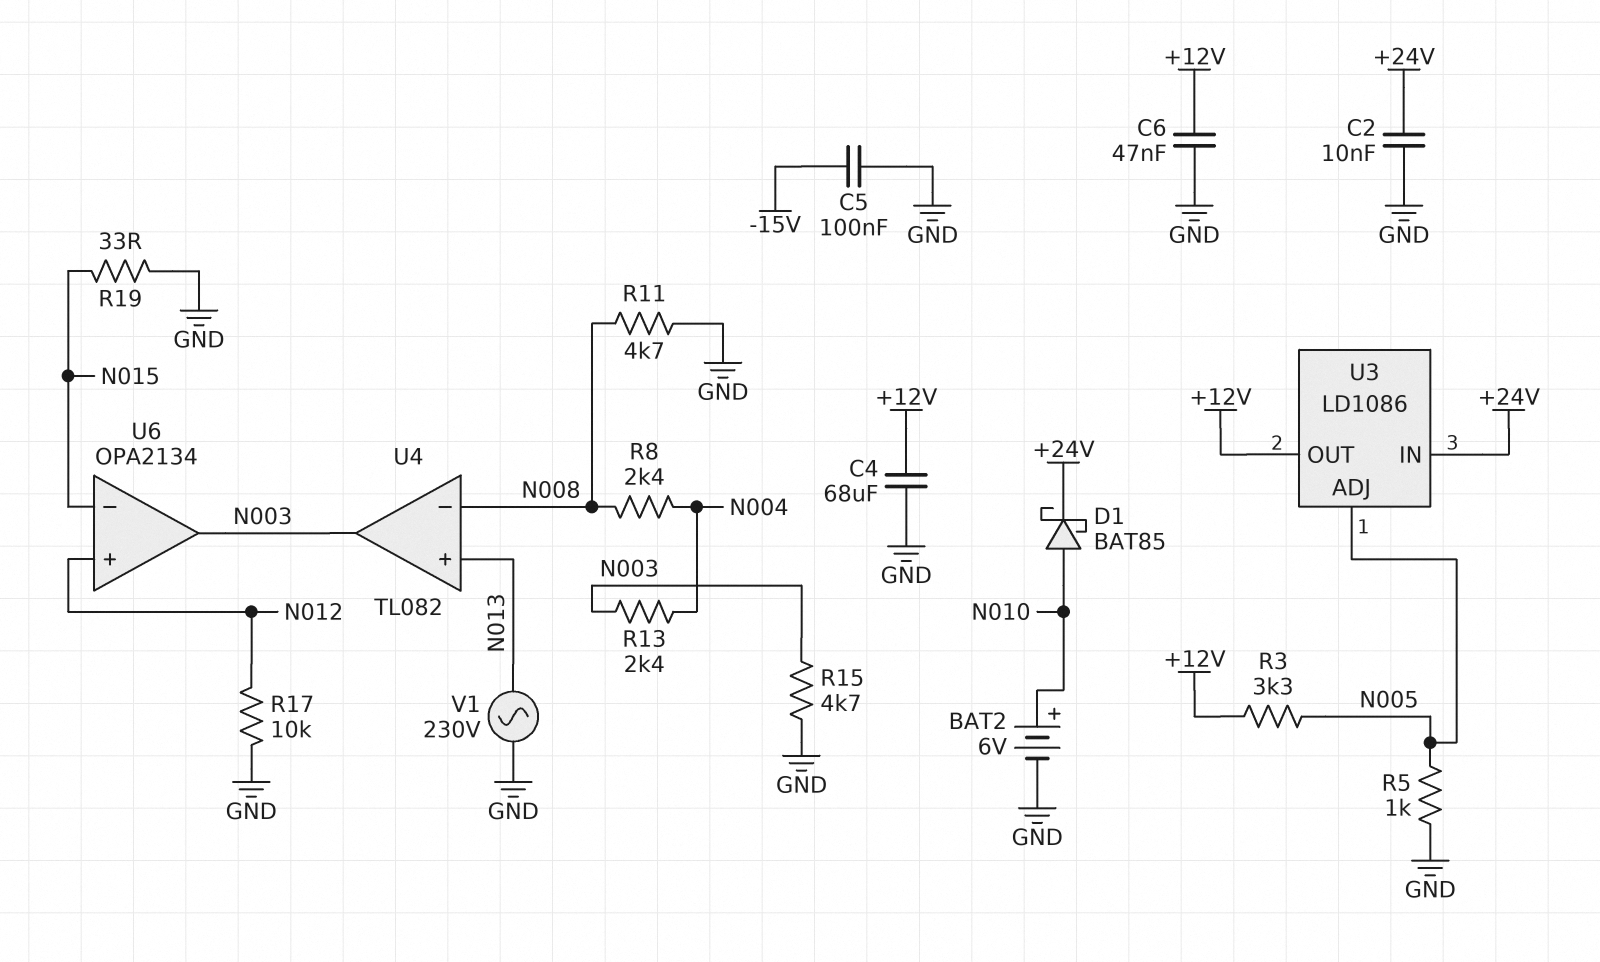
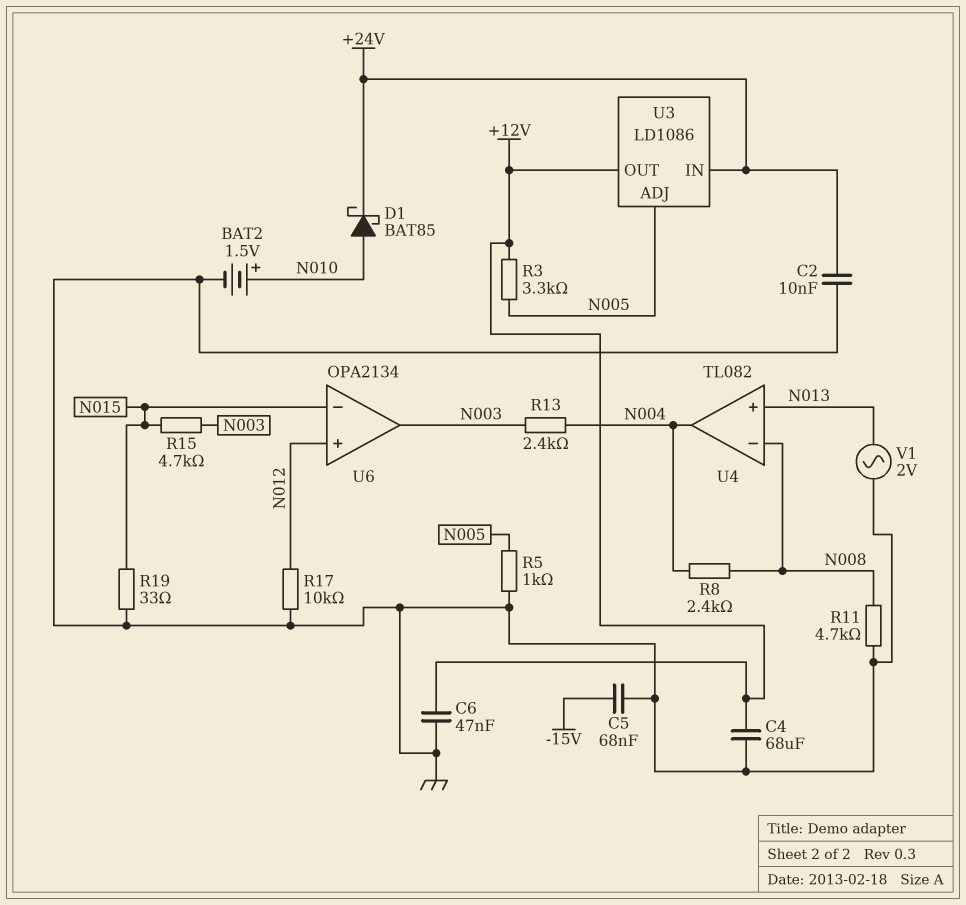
BAT2: 6V (plus N010, minus GND) -> 1.5V (plus N010, minus GND)
C5: 100nF (-15V, GND) -> 68nF (-15V, GND)
R15: 4.7k (GND, N003) -> 4.7k (N003, N015)
U4 pin out: N003 -> N004
V1: AC 230V (GND, N013) -> AC 2V (GND, N013)

